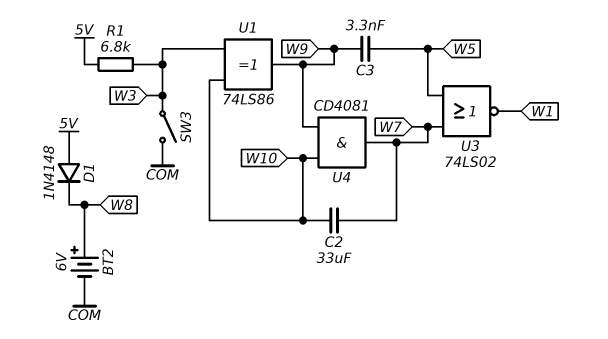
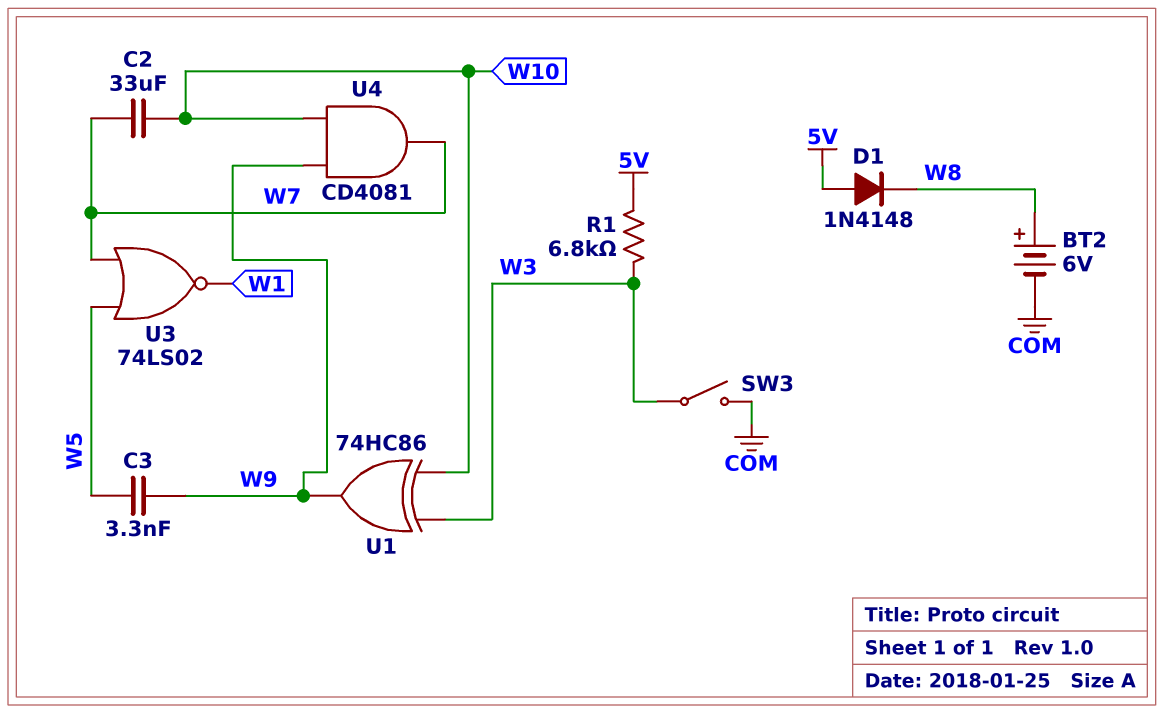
U1: XOR 74LS86 (in W3, in W10, out W9) -> XOR 74HC86 (in W3, in W10, out W9)

